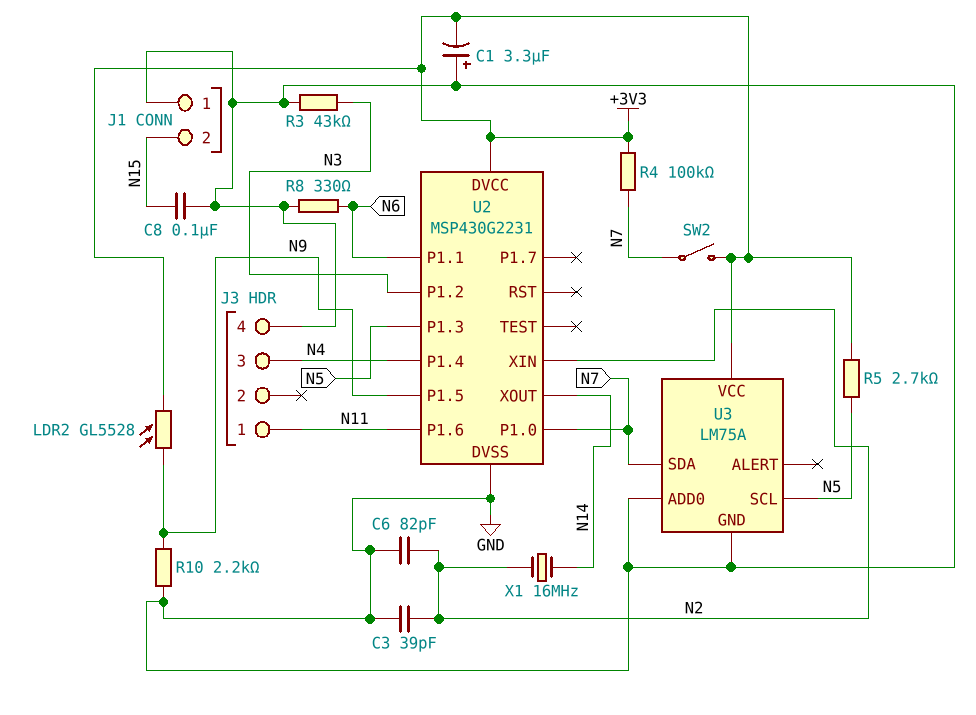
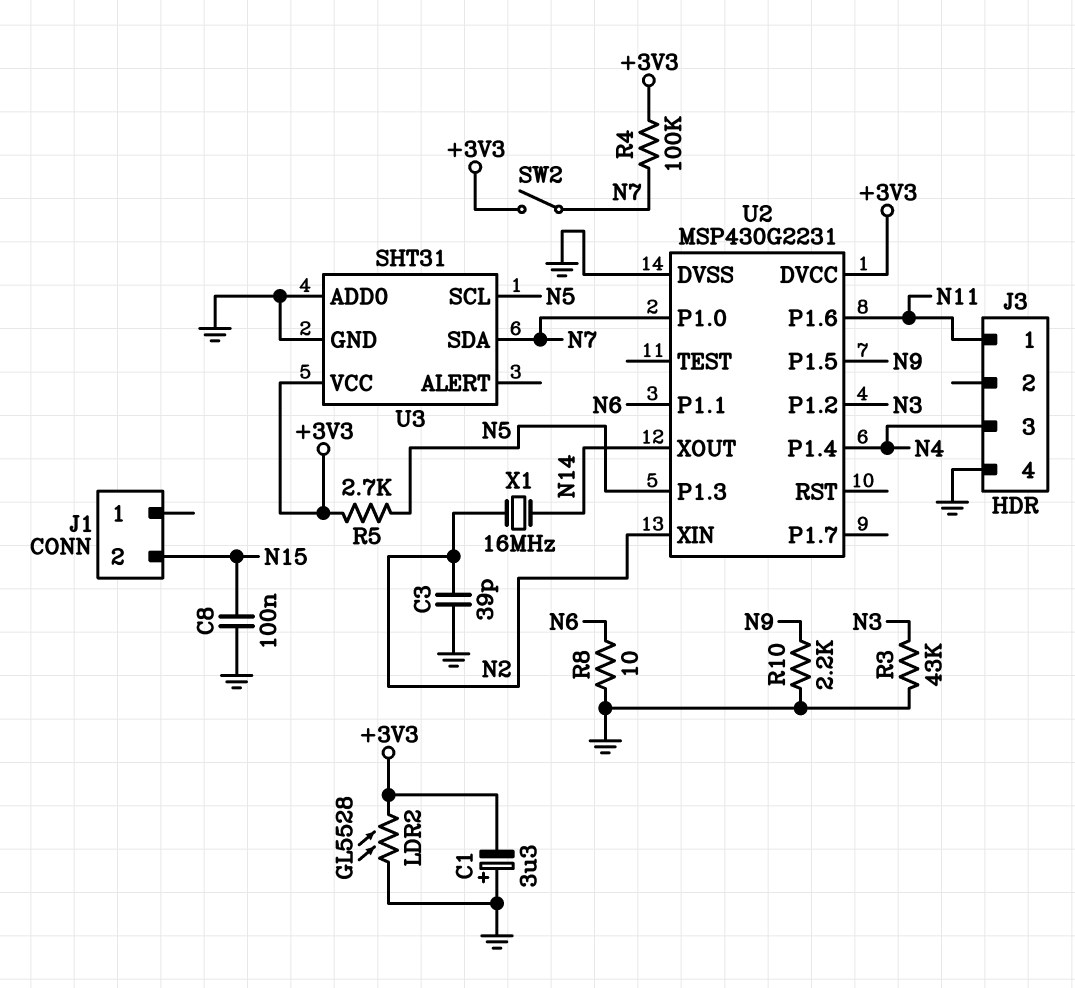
C6: 82pF (GND, N2) -> none
J1 pin 1: GND -> none
LDR2: GL5528 (+3V3, N9) -> GL5528 (+3V3, GND)
R8: 330 (GND, N6) -> 10 (GND, N6)
U3: LM75A -> SHT31

